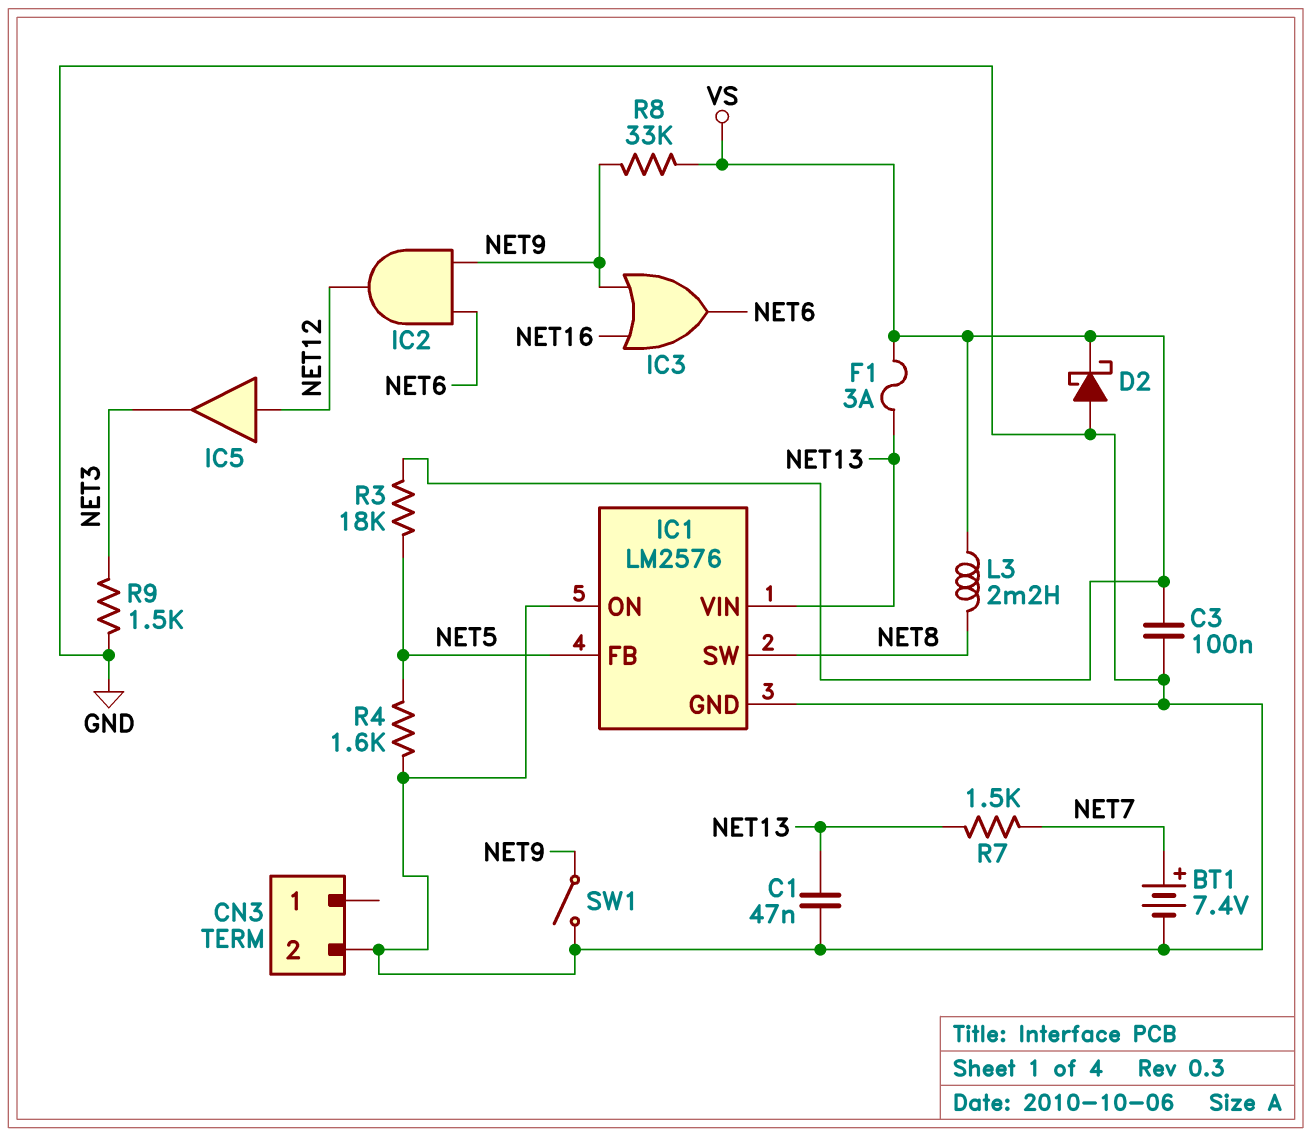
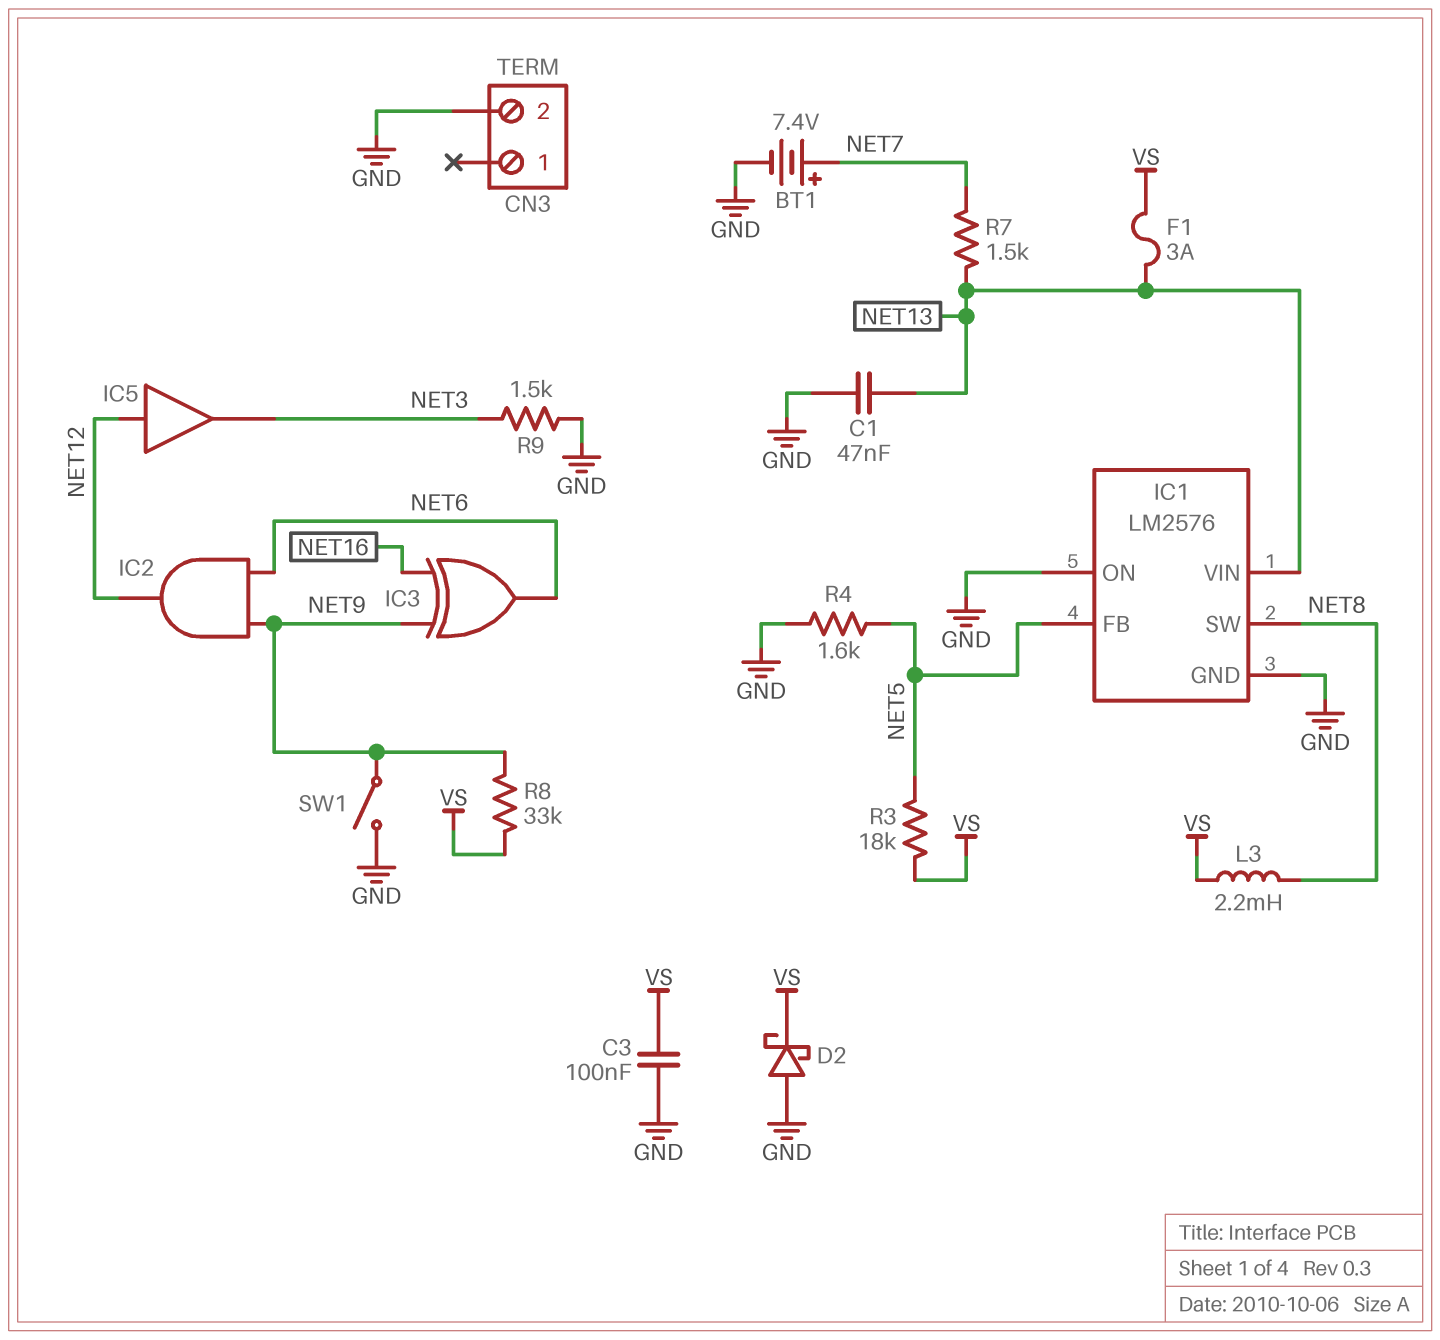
IC3: OR (in NET9, in NET16, out NET6) -> XOR (in NET9, in NET16, out NET6)

